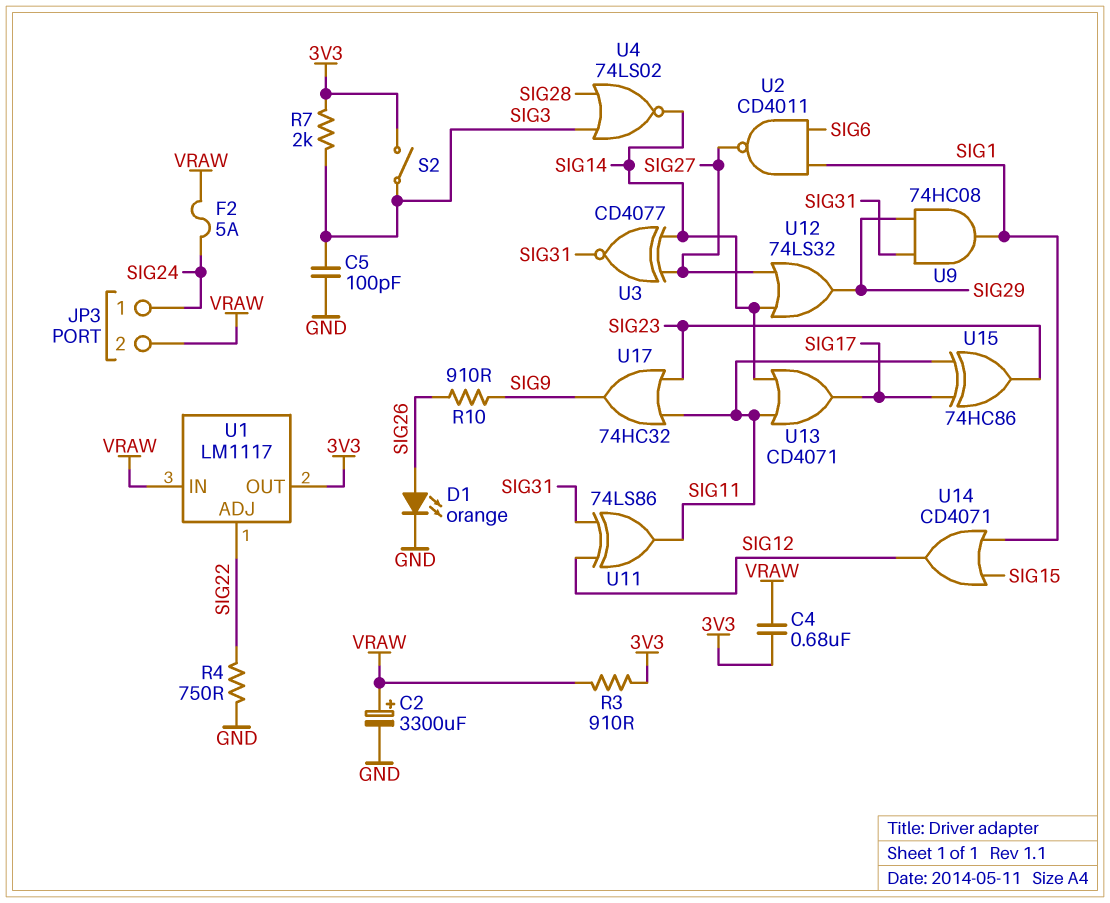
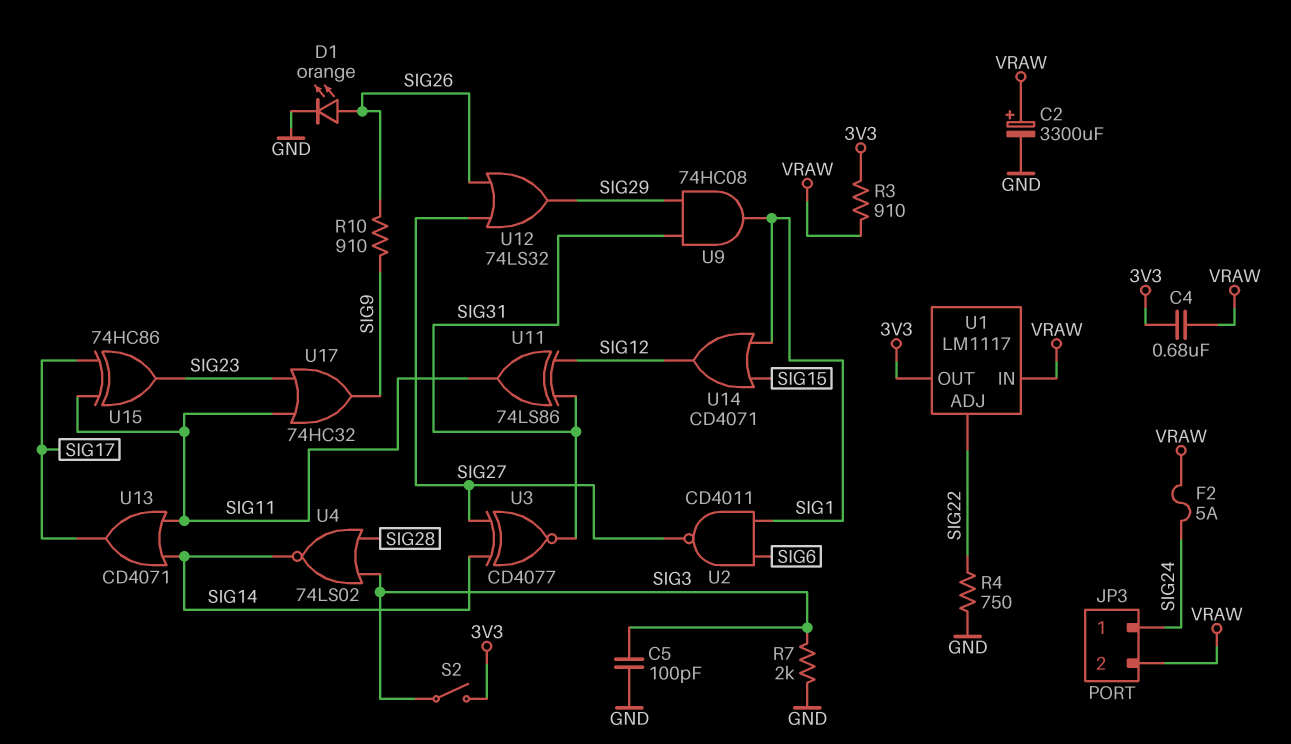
R7: 2k (3V3, SIG3) -> 2k (GND, SIG3)
U12: OR 74LS32 (in SIG14, in SIG27, out SIG29) -> OR 74LS32 (in SIG26, in SIG27, out SIG29)

